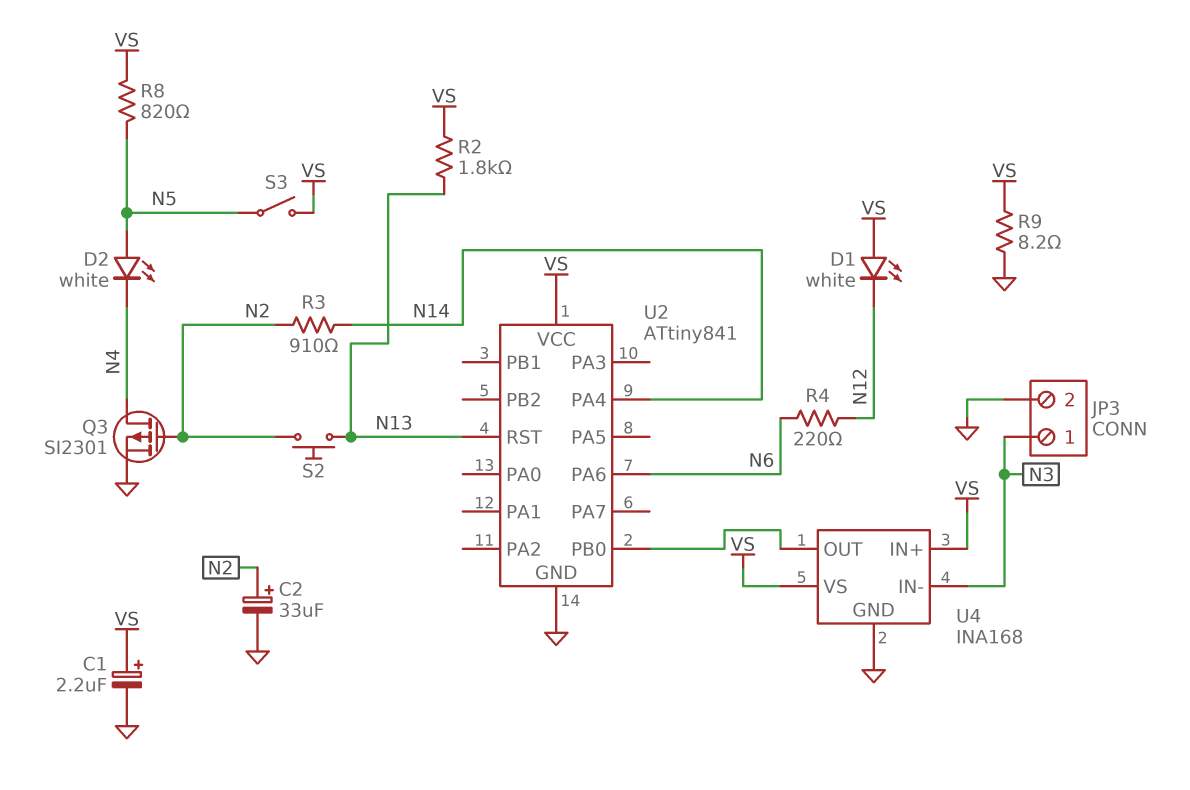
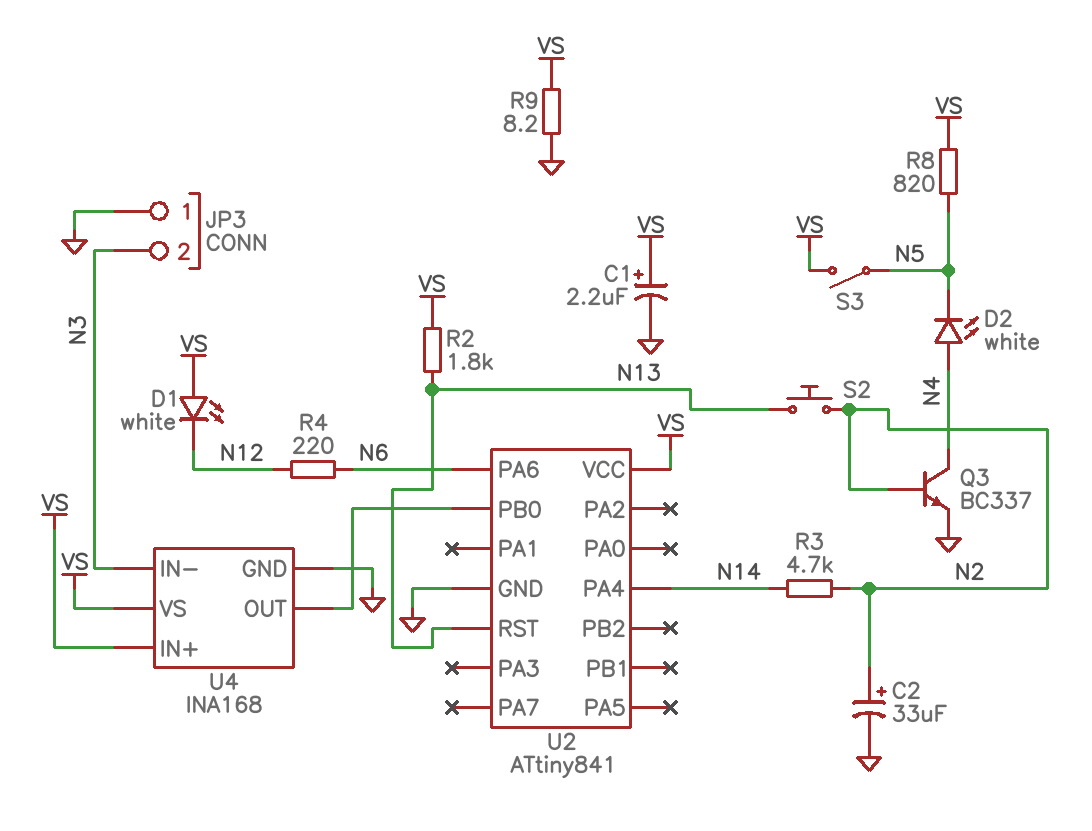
D2: LED white (A N5, K N4) -> LED white (A N4, K N5)
JP3 pin 1: N3 -> GND
JP3 pin 2: GND -> N3
Q3: PMOS SI2301 (G N2, D N4, S GND) -> NPN BC337 (B N2, C N4, E GND)
R3: 910 (N2, N14) -> 4.7k (N2, N14)

